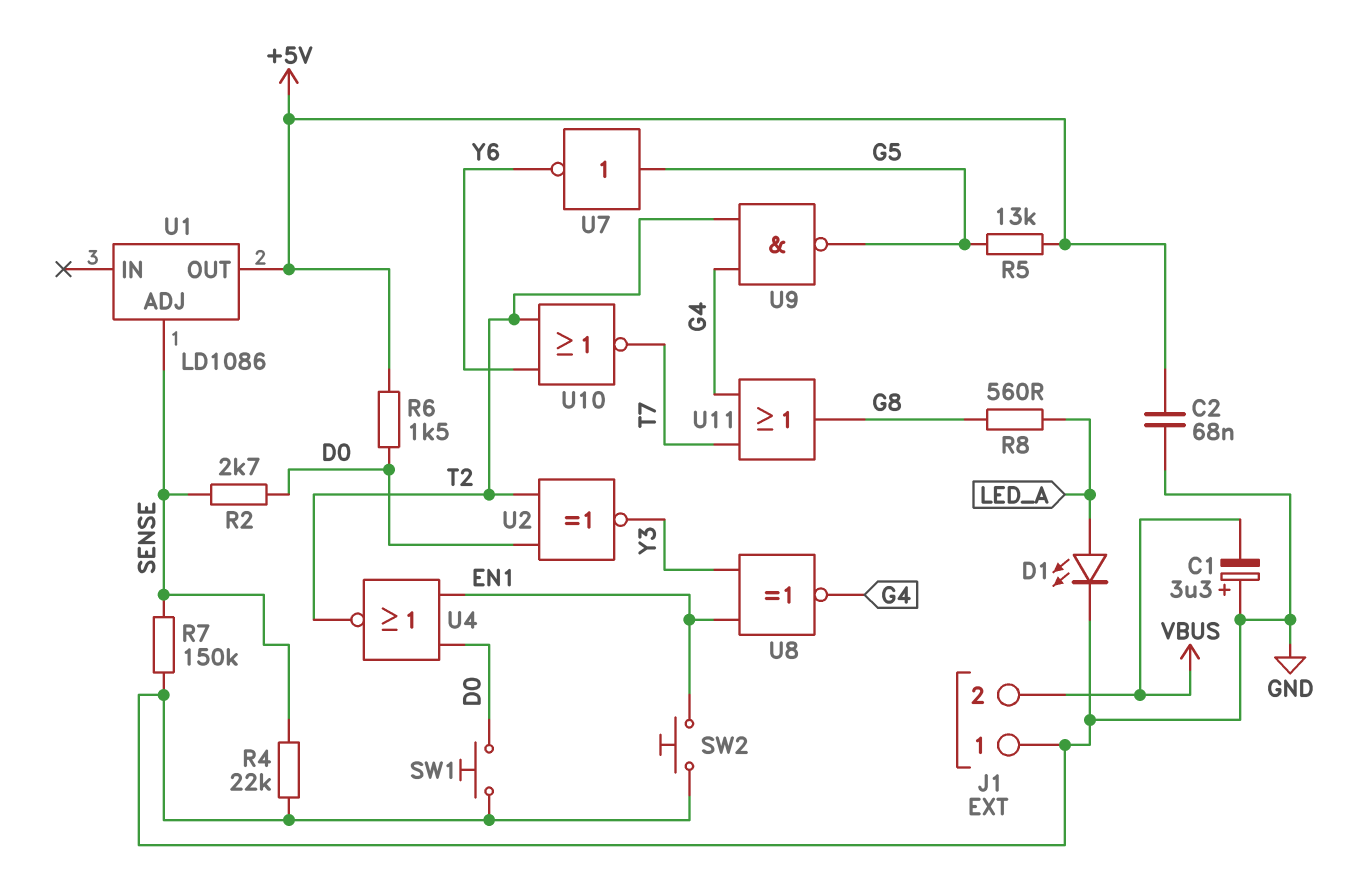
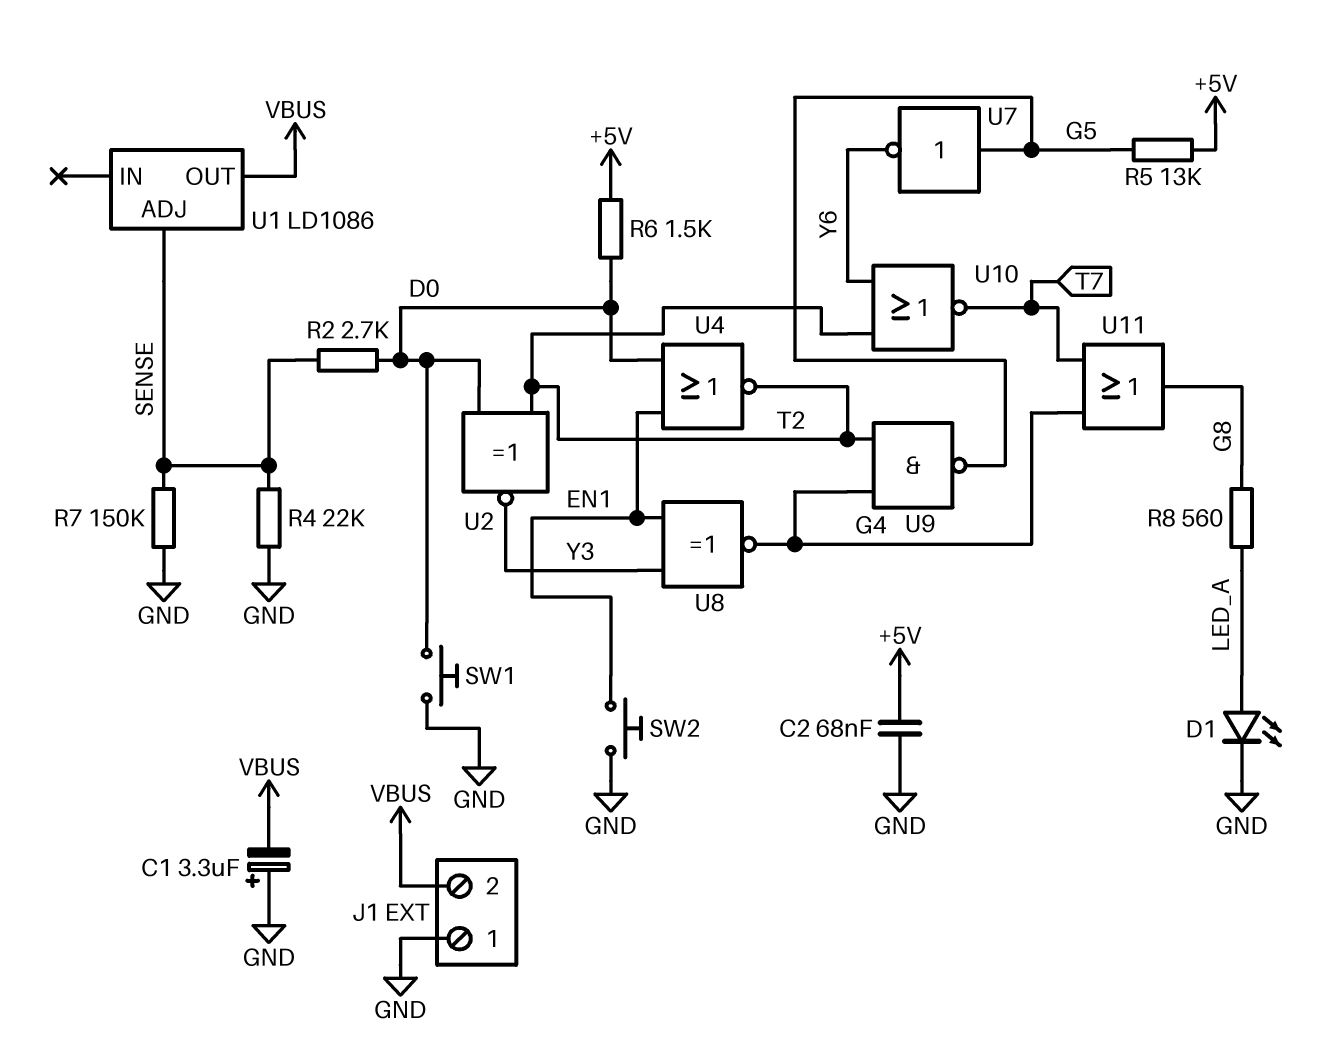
U1 pin OUT: +5V -> VBUS

